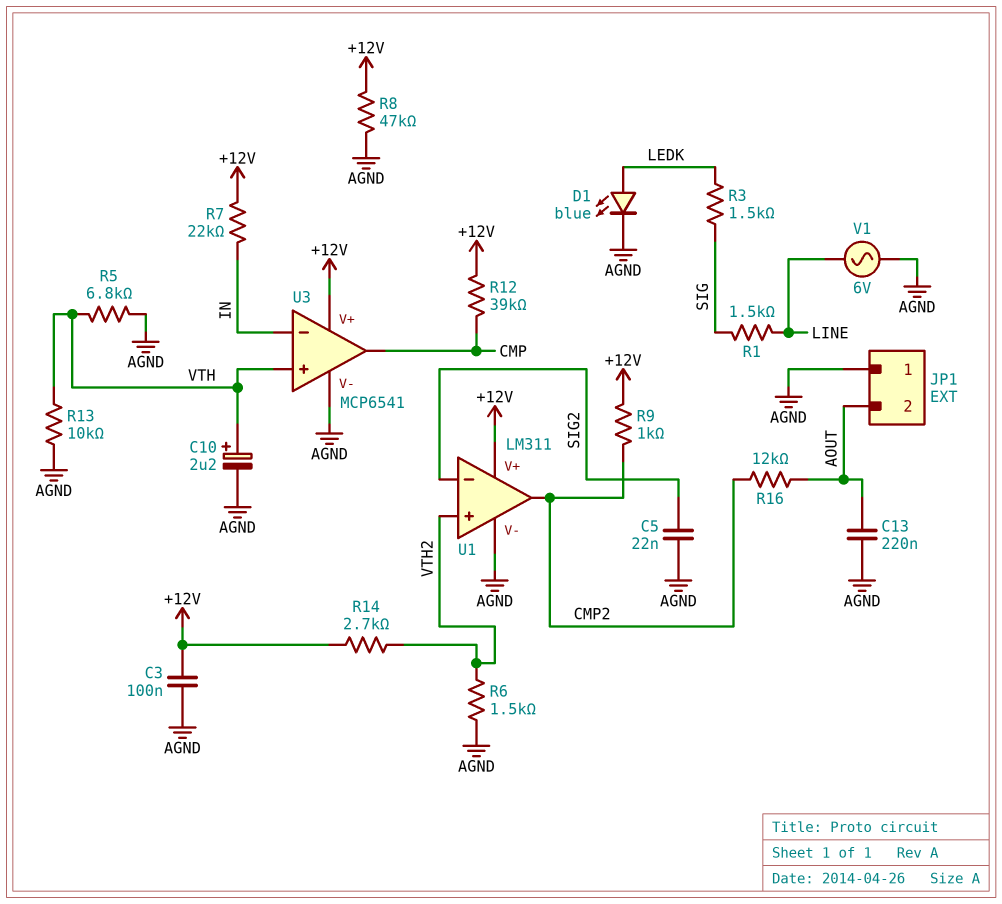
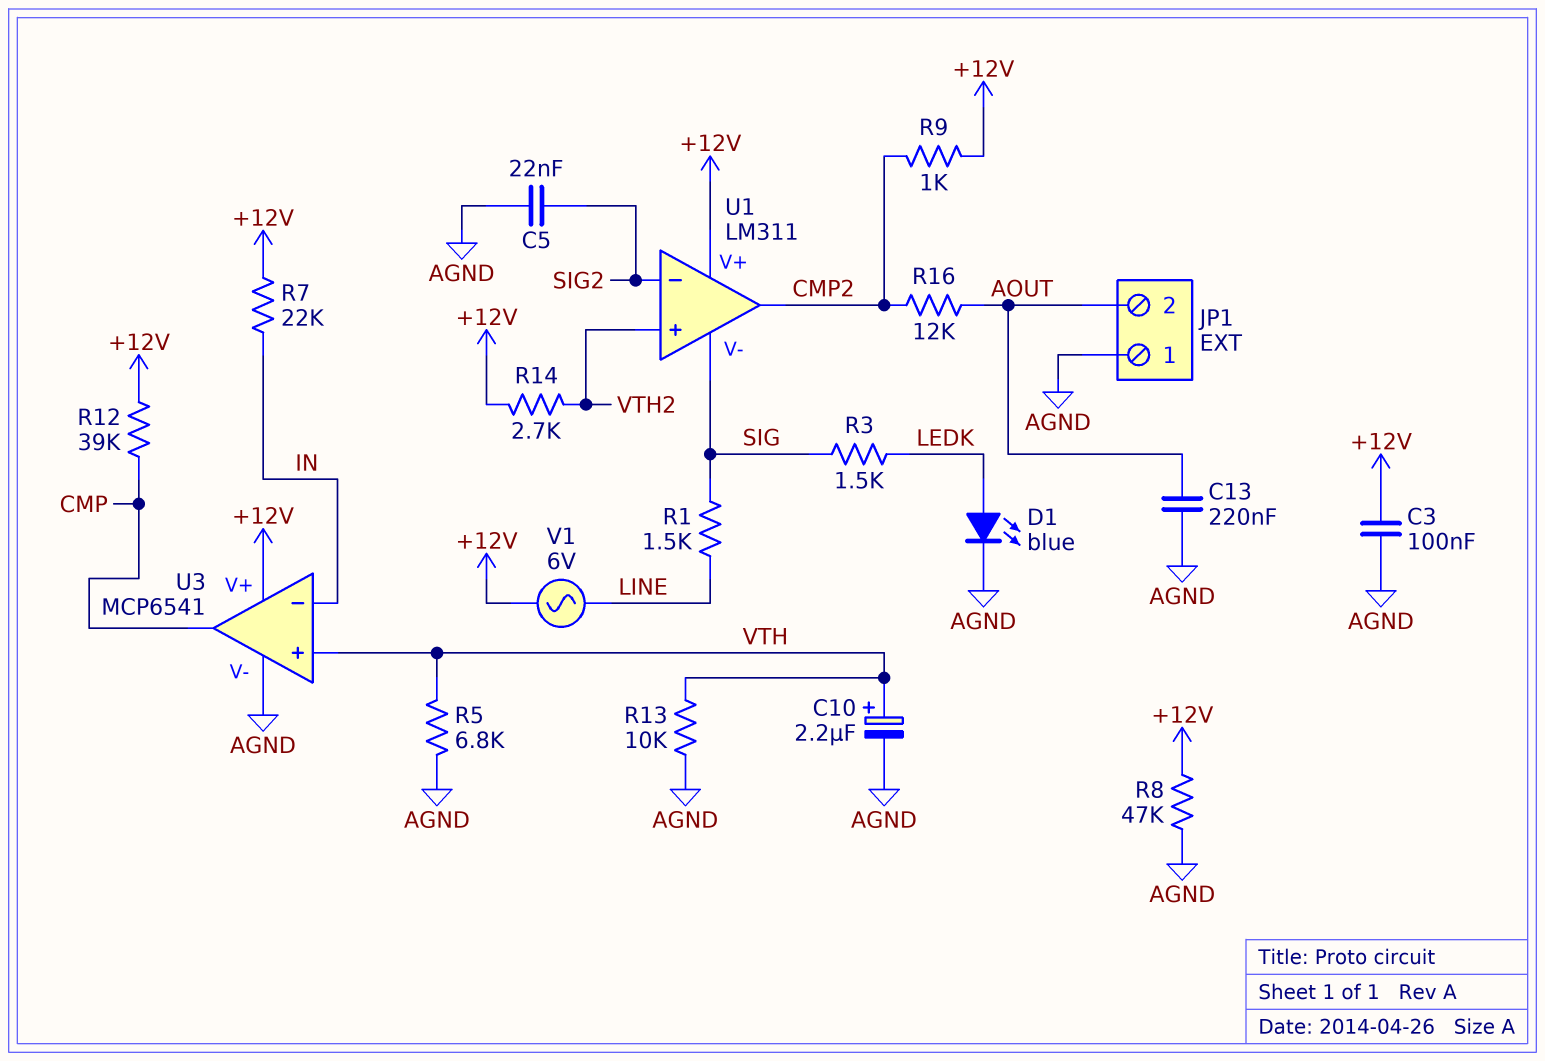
R6: 1.5k (AGND, VTH2) -> none
U1 pin V-: AGND -> SIG
V1: AC 6V (AGND, LINE) -> AC 6V (+12V, LINE)

